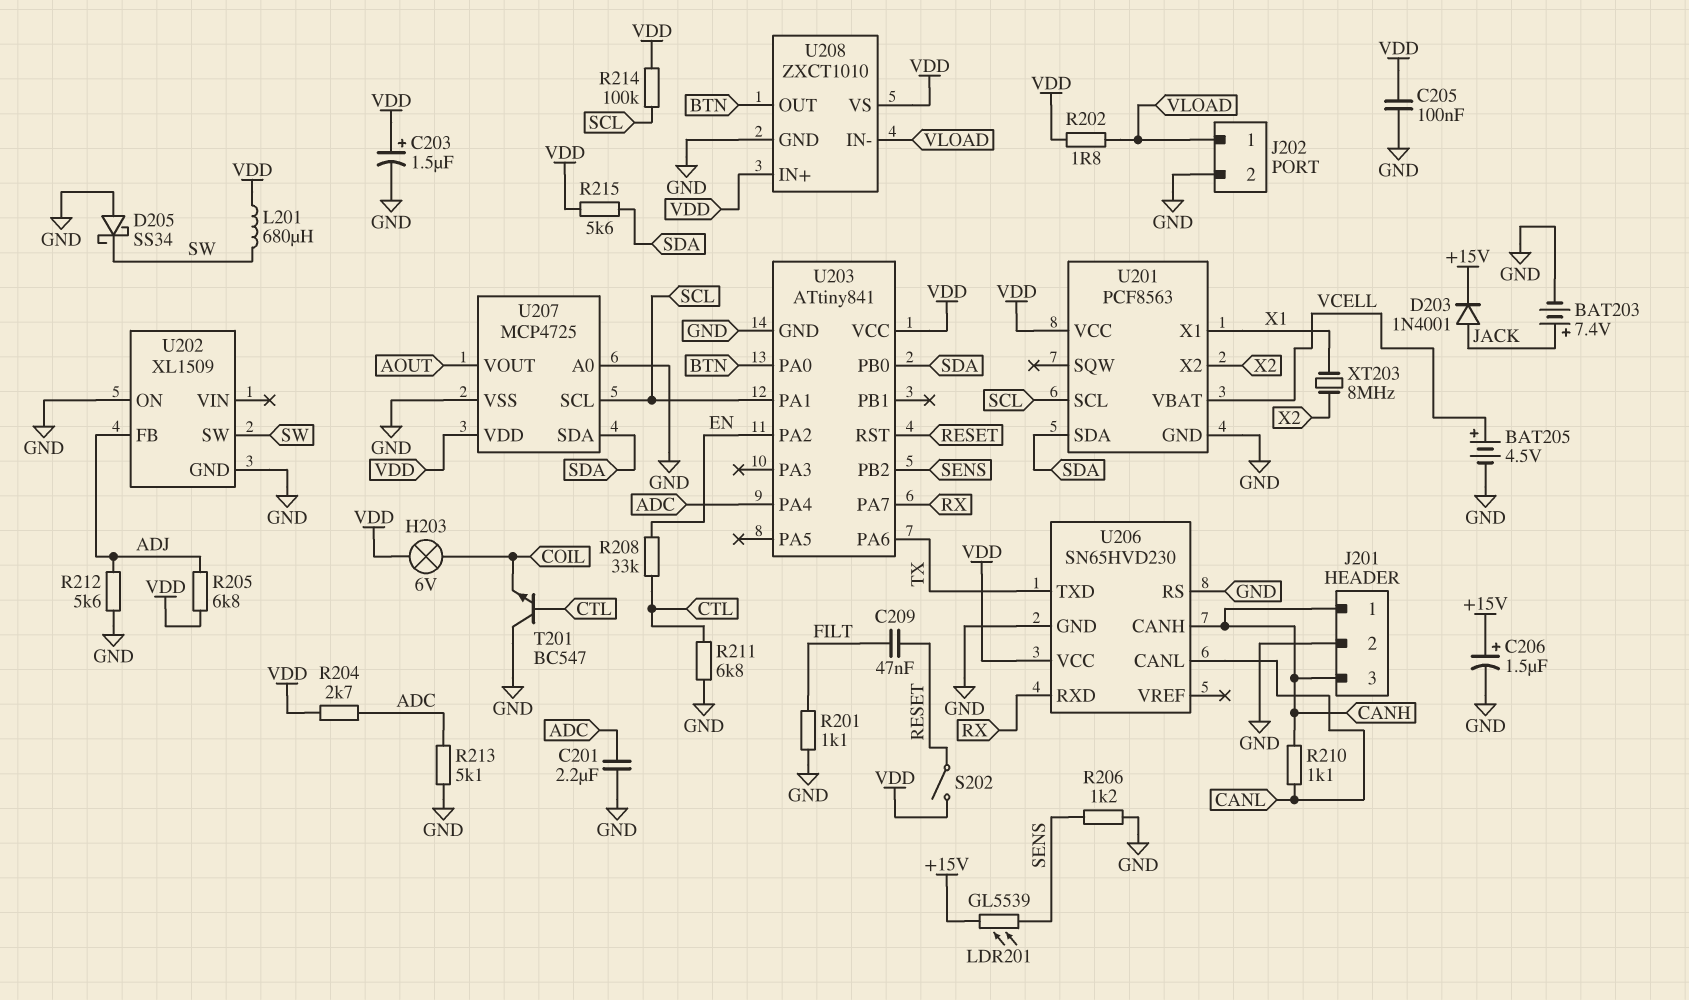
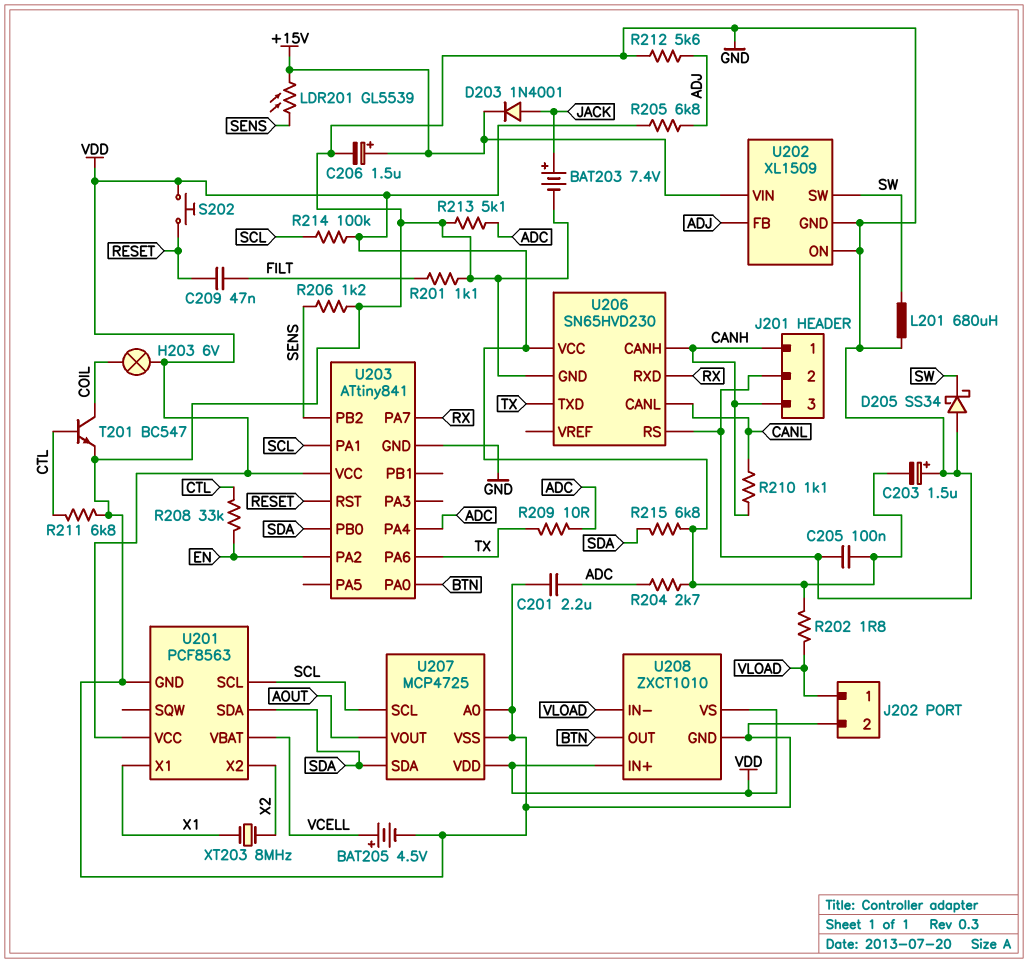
C203: 1.5uF (plus VDD, minus GND) -> 1.5uF (plus GND, minus VDD)
L201: 680uH (SW, VDD) -> 680uH (GND, SW)
R209: none -> 10 (ADC, TX)
R215: 5.6k (SDA, VDD) -> 6.8k (SDA, VDD)
S202: switch (RESET, VDD) -> button (RESET, VDD)
T201: NPN BC547 (B CTL, C GND, E COIL) -> NPN BC547 (B CTL, C COIL, E GND)
U202 pin VIN: none -> +15V

